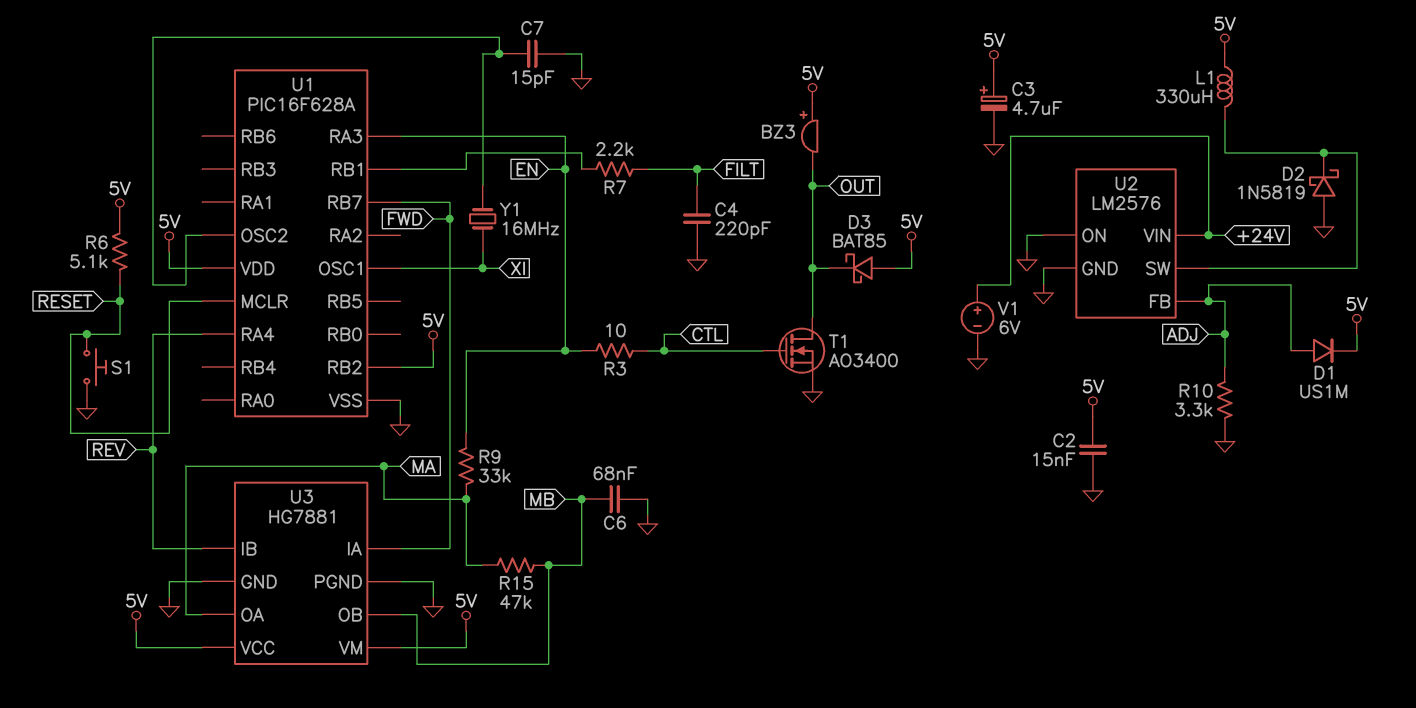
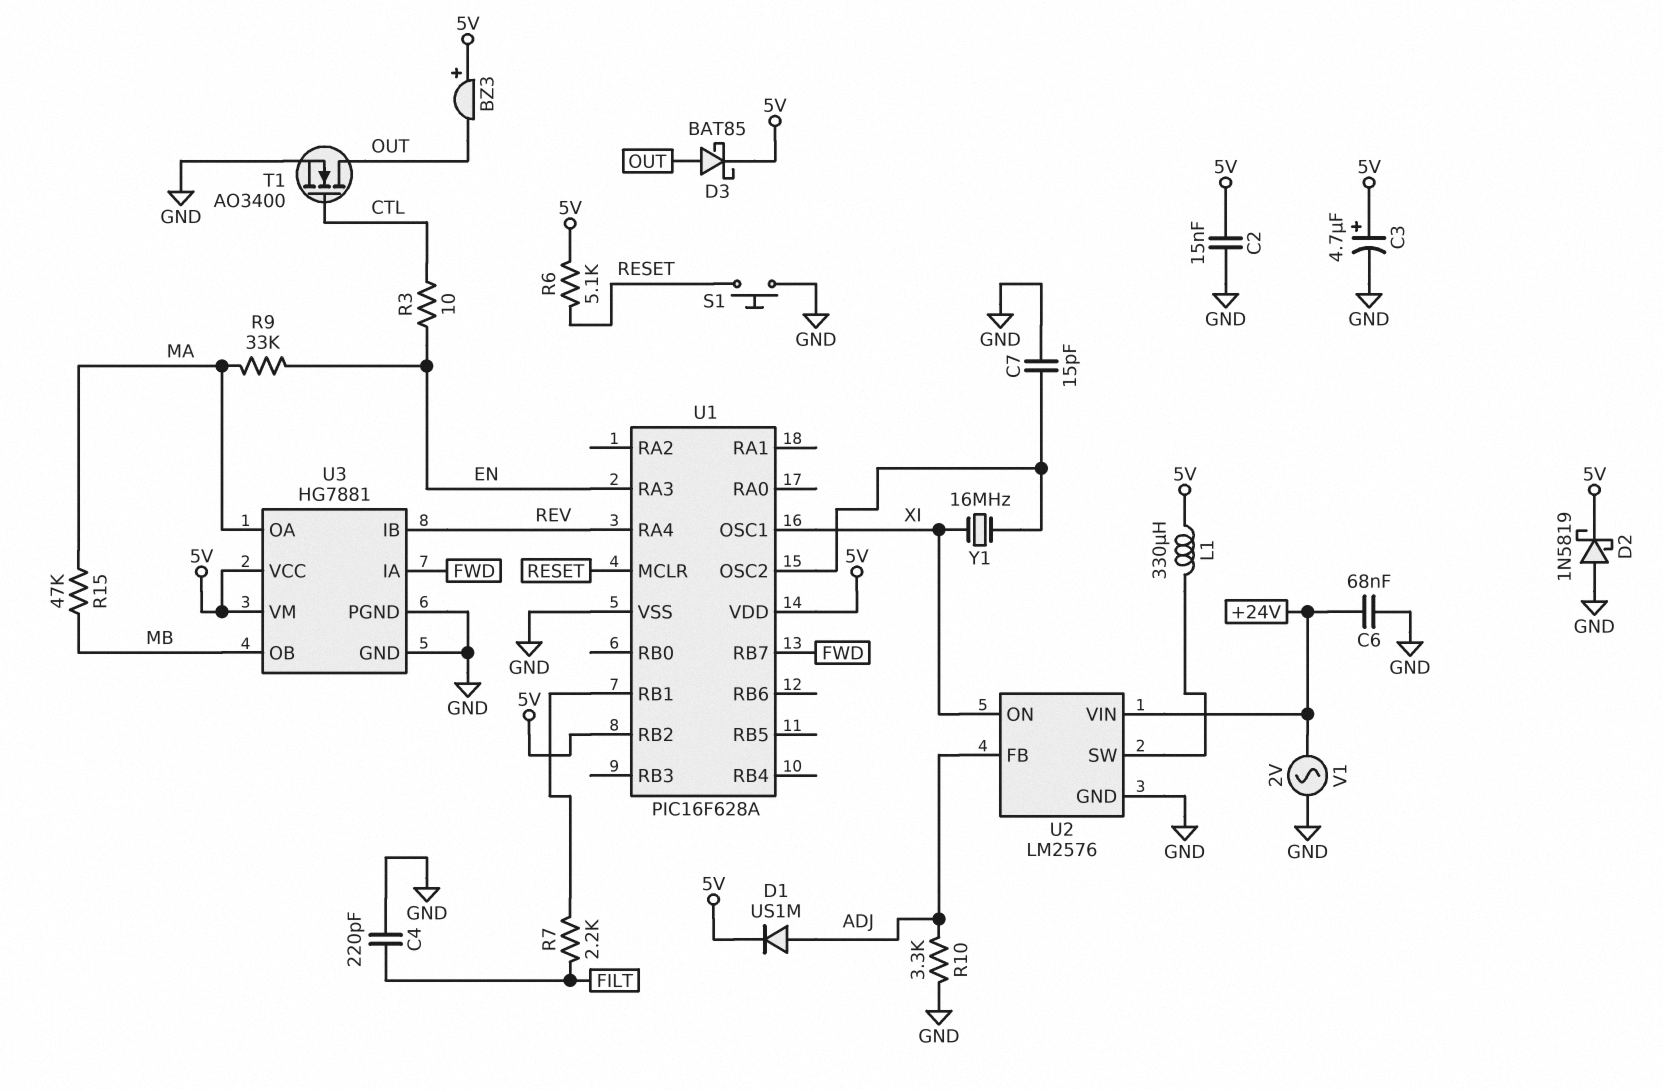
C6: 68nF (GND, MB) -> 68nF (+24V, GND)
D2: schottky 1N5819 (A GND, K U2/SW) -> schottky 1N5819 (A GND, K 5V)
D3: schottky BAT85 (A 5V, K OUT) -> schottky BAT85 (A OUT, K 5V)
U2 pin ON: GND -> XI
V1: 6V (plus +24V, minus GND) -> AC 2V (+24V, GND)

